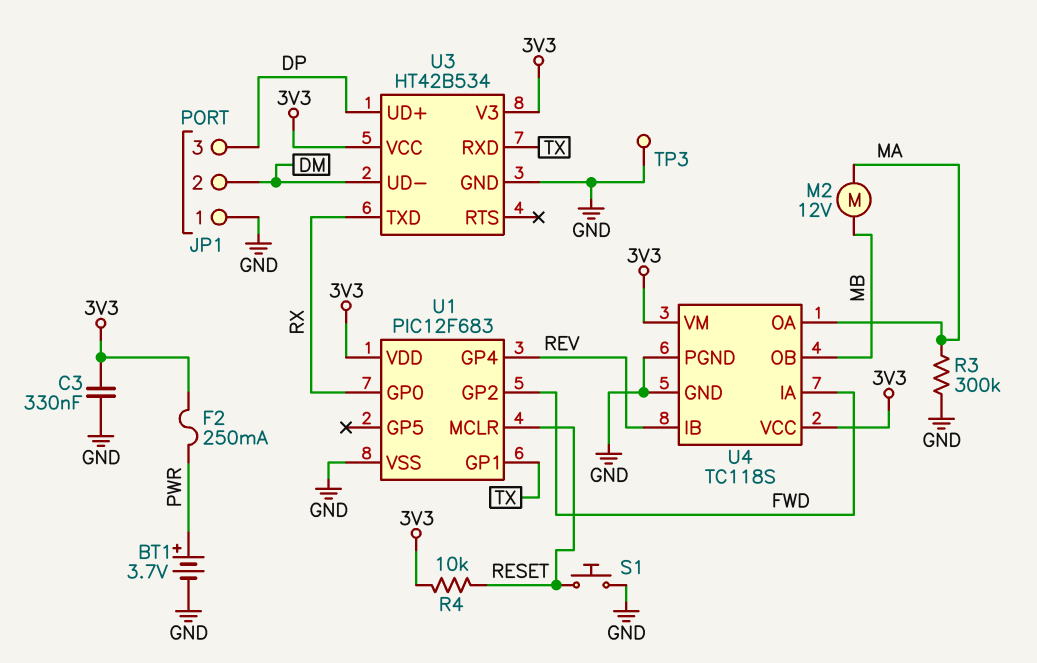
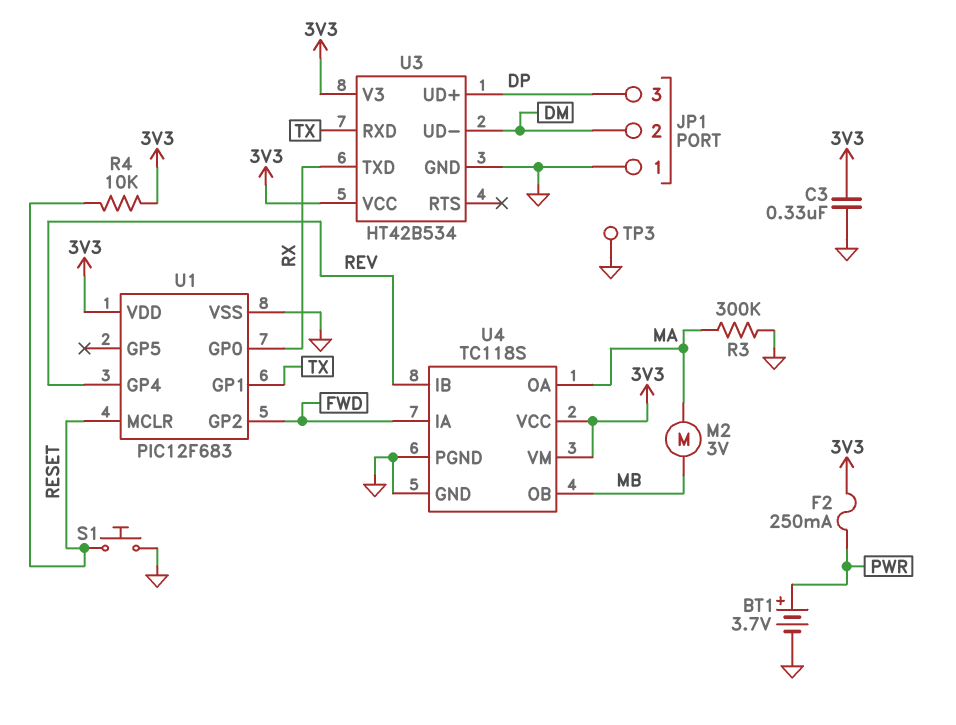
M2: motor 12V (MA, MB) -> motor 3V (MA, MB)

